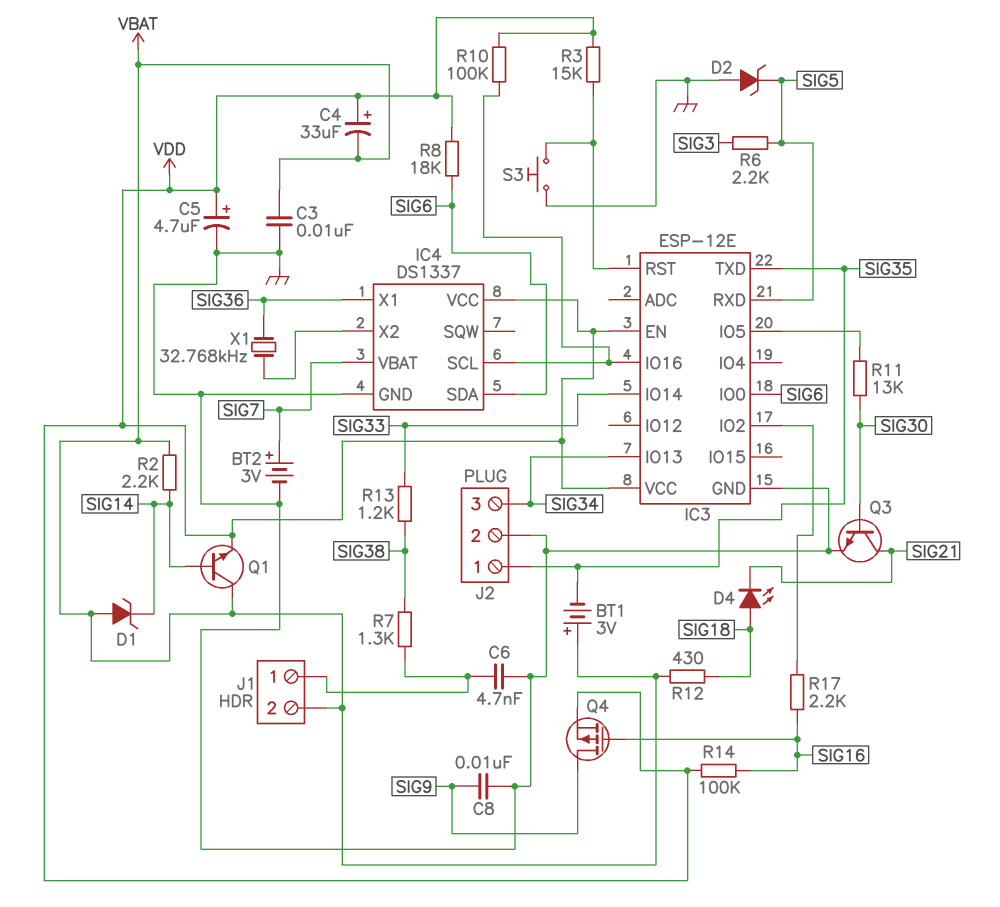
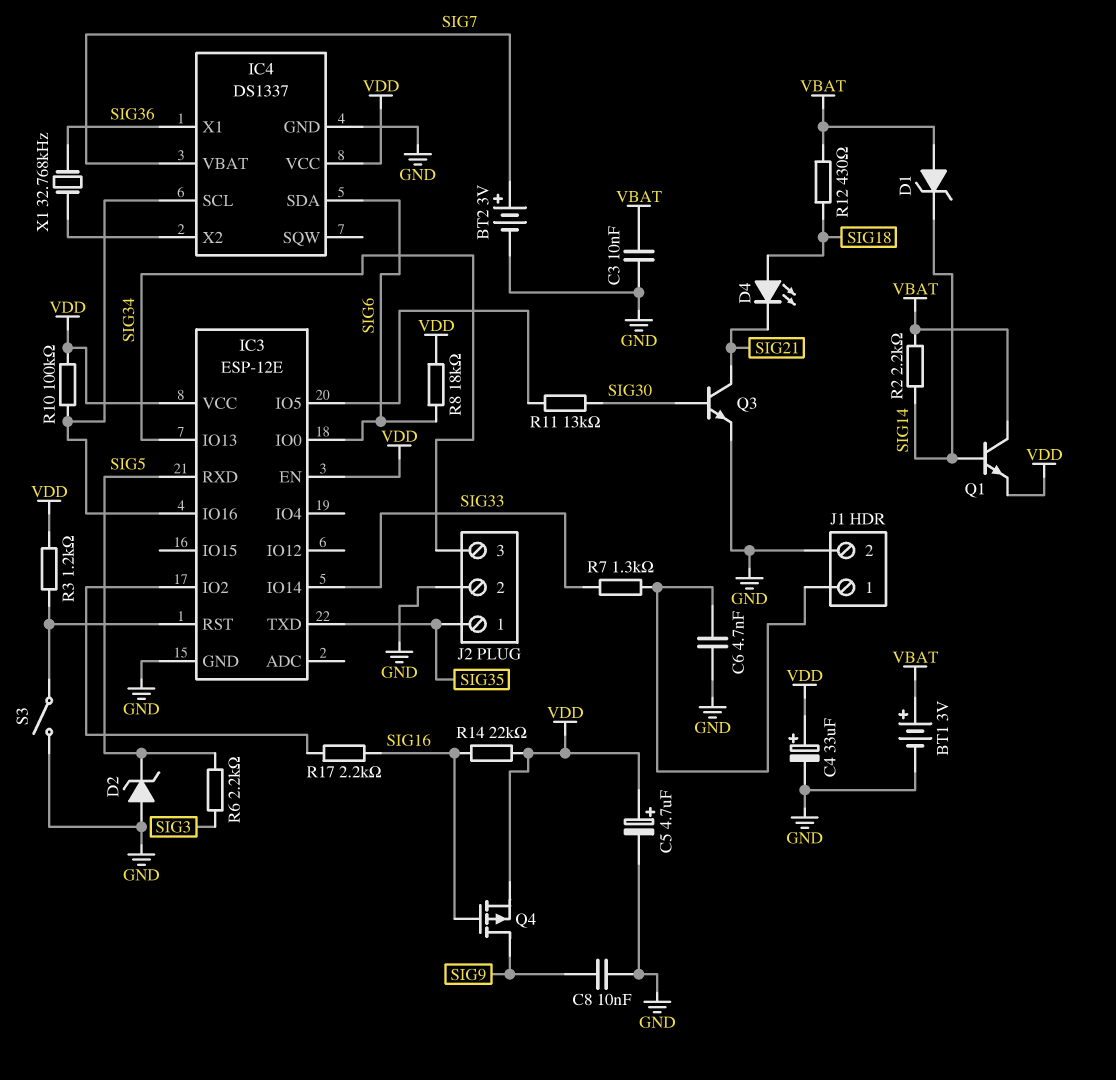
BT1: 3V (plus VBAT, minus SIG35) -> 3V (plus VBAT, minus GND)
C4: 33uF (plus VDD, minus VBAT) -> 33uF (plus VDD, minus GND)
J1 pin 2: VBAT -> GND
R3: 15k (IC3/RST, VDD) -> 1.2k (IC3/RST, VDD)
R7: 1.3k (J1/1, SIG38) -> 1.3k (J1/1, SIG33)
R13: 1.2k (SIG33, SIG38) -> none
R14: 100k (SIG16, VDD) -> 22k (SIG16, VDD)
S3: button (GND, IC3/RST) -> switch (GND, IC3/RST)

